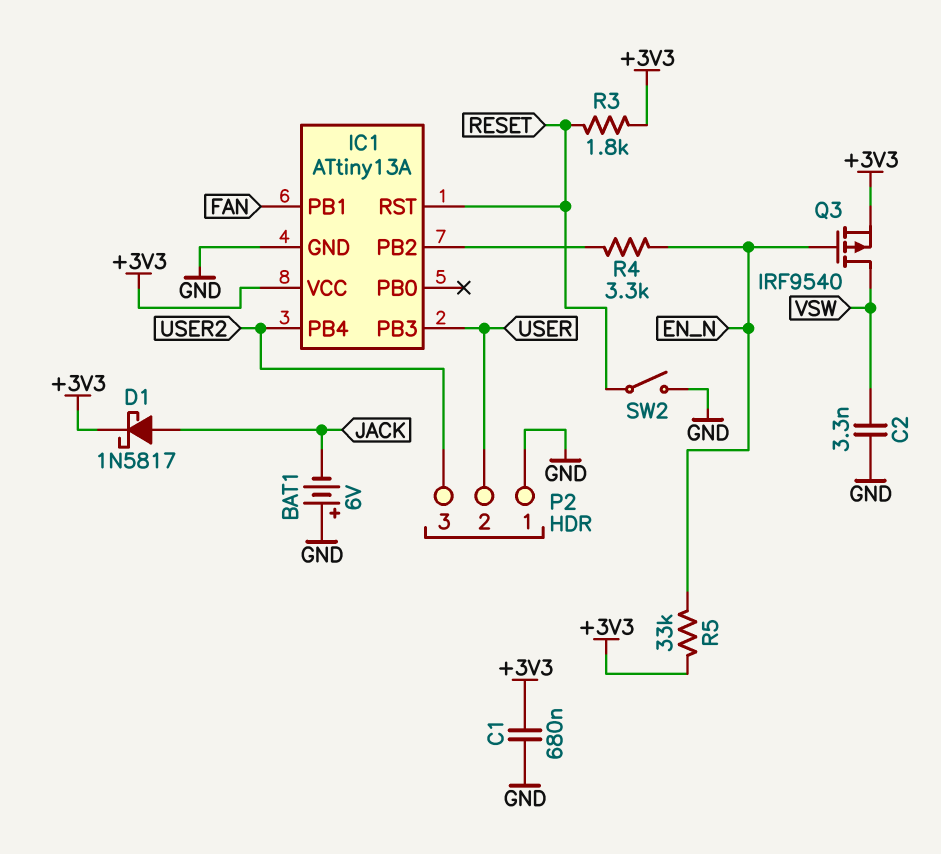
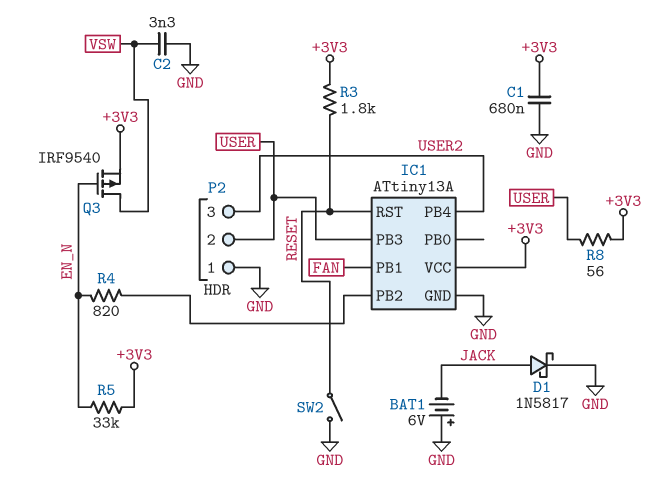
D1: schottky 1N5817 (A JACK, K +3V3) -> schottky 1N5817 (A JACK, K GND)
R4: 3.3k (EN_N, IC1/PB2) -> 820 (EN_N, IC1/PB2)
R8: none -> 56 (+3V3, USER)

